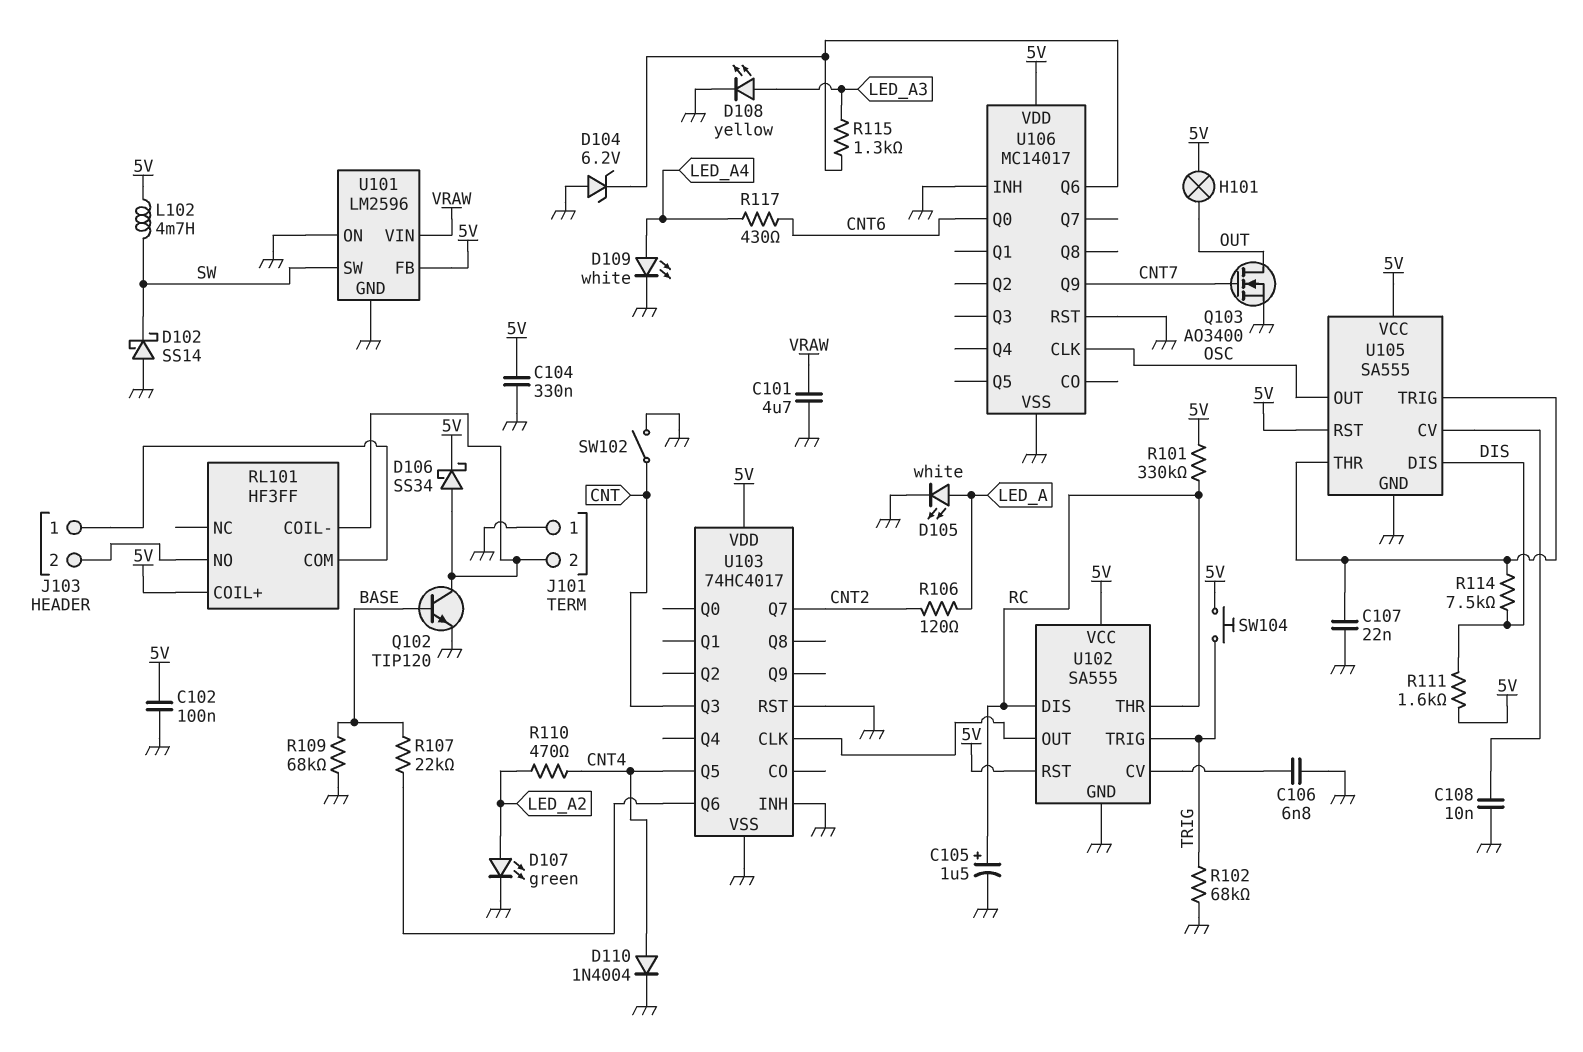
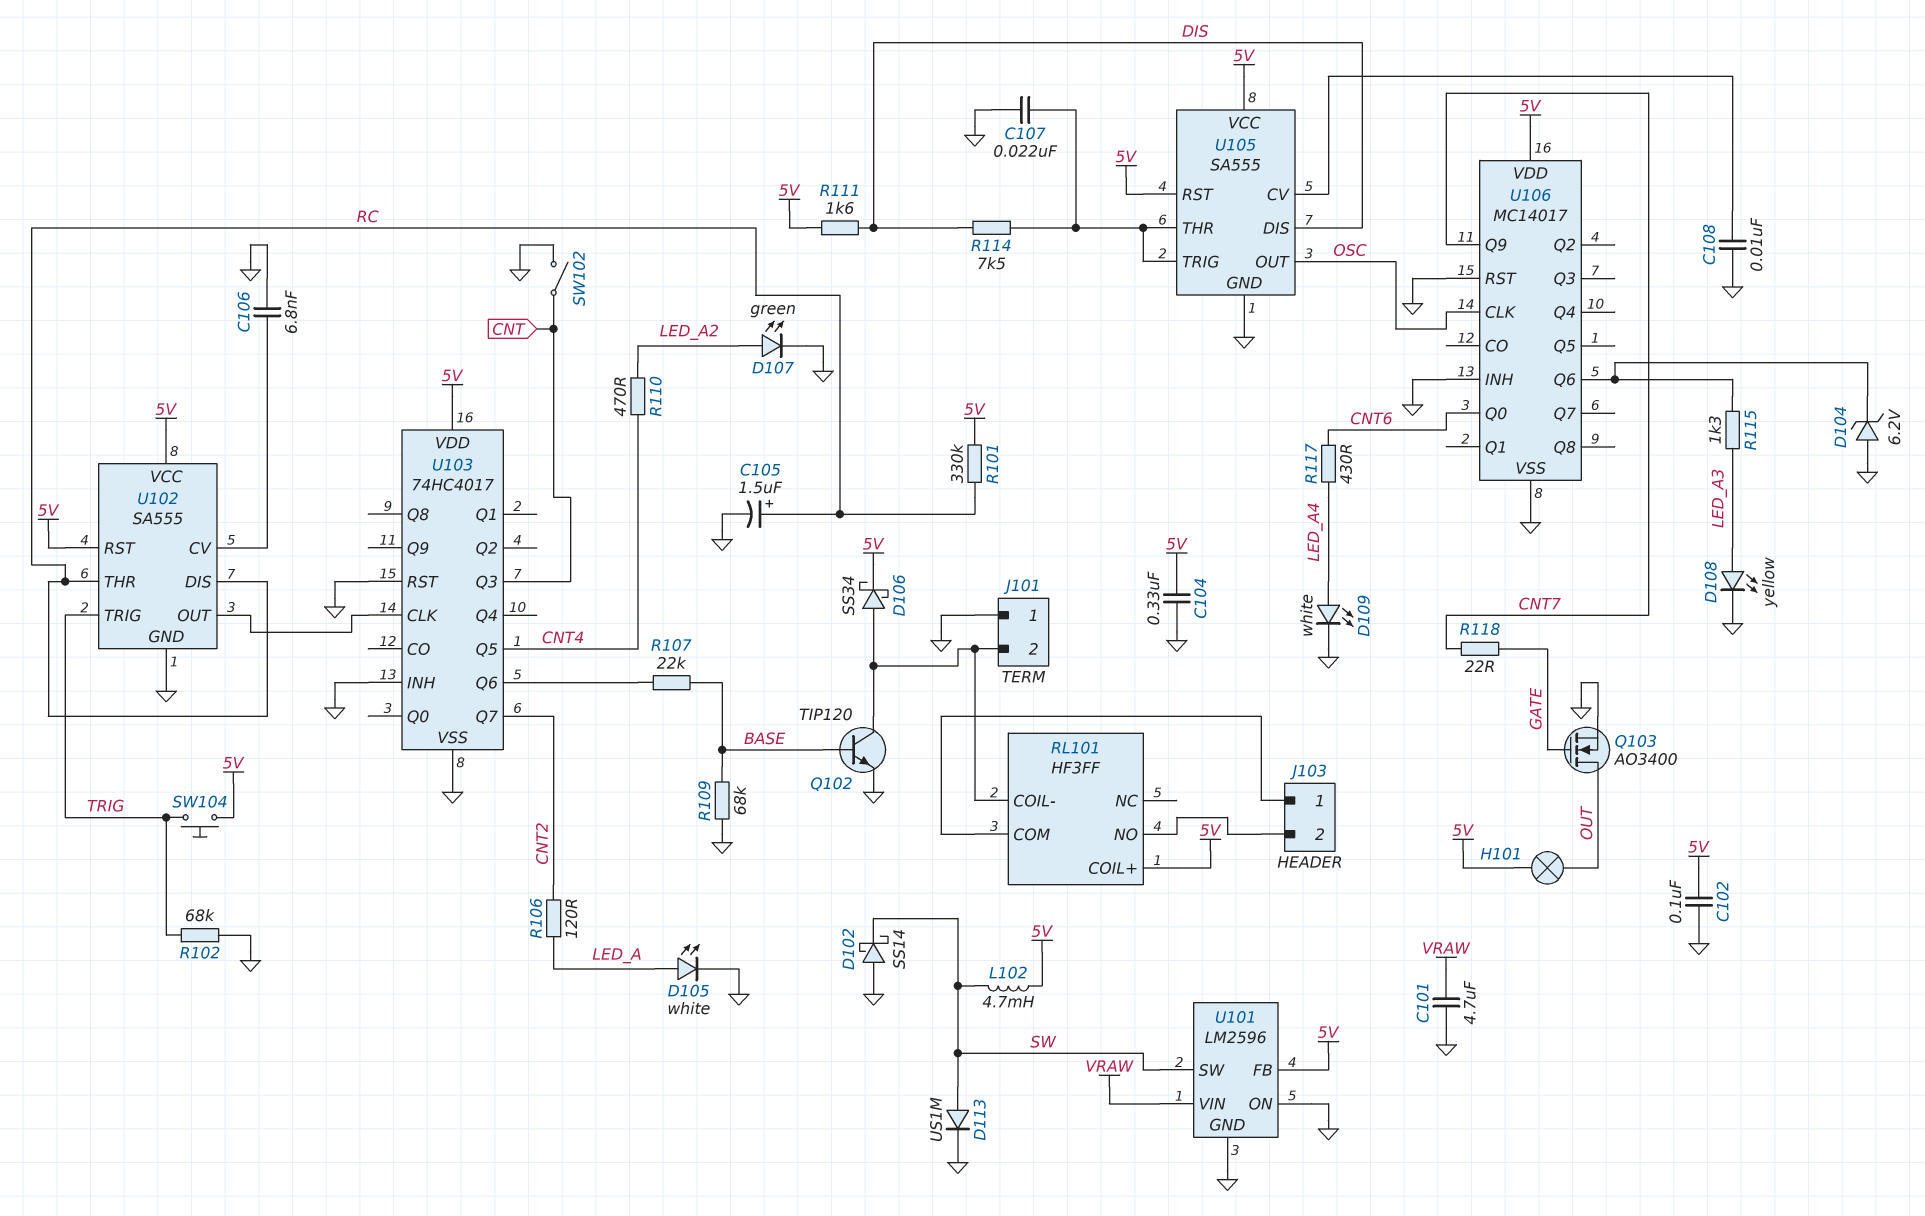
D110: diode 1N4004 (A CNT4, K GND) -> none
D113: none -> diode US1M (A SW, K GND)
Q103: NMOS AO3400 (G CNT7, D OUT, S GND) -> NMOS AO3400 (G GATE, D OUT, S GND)
R118: none -> 22 (CNT7, GATE)

